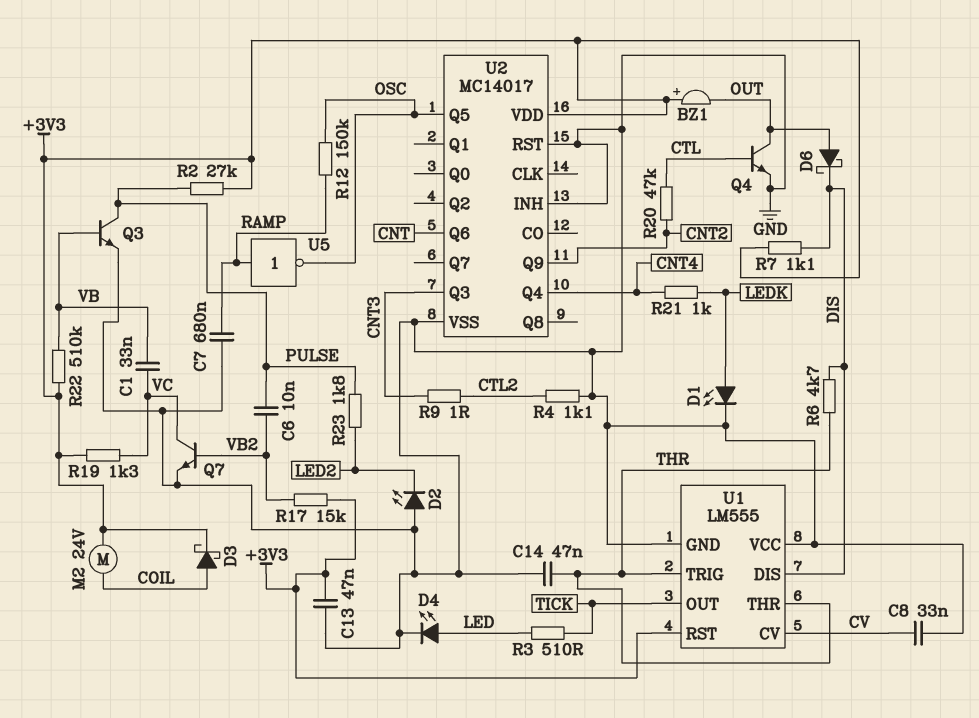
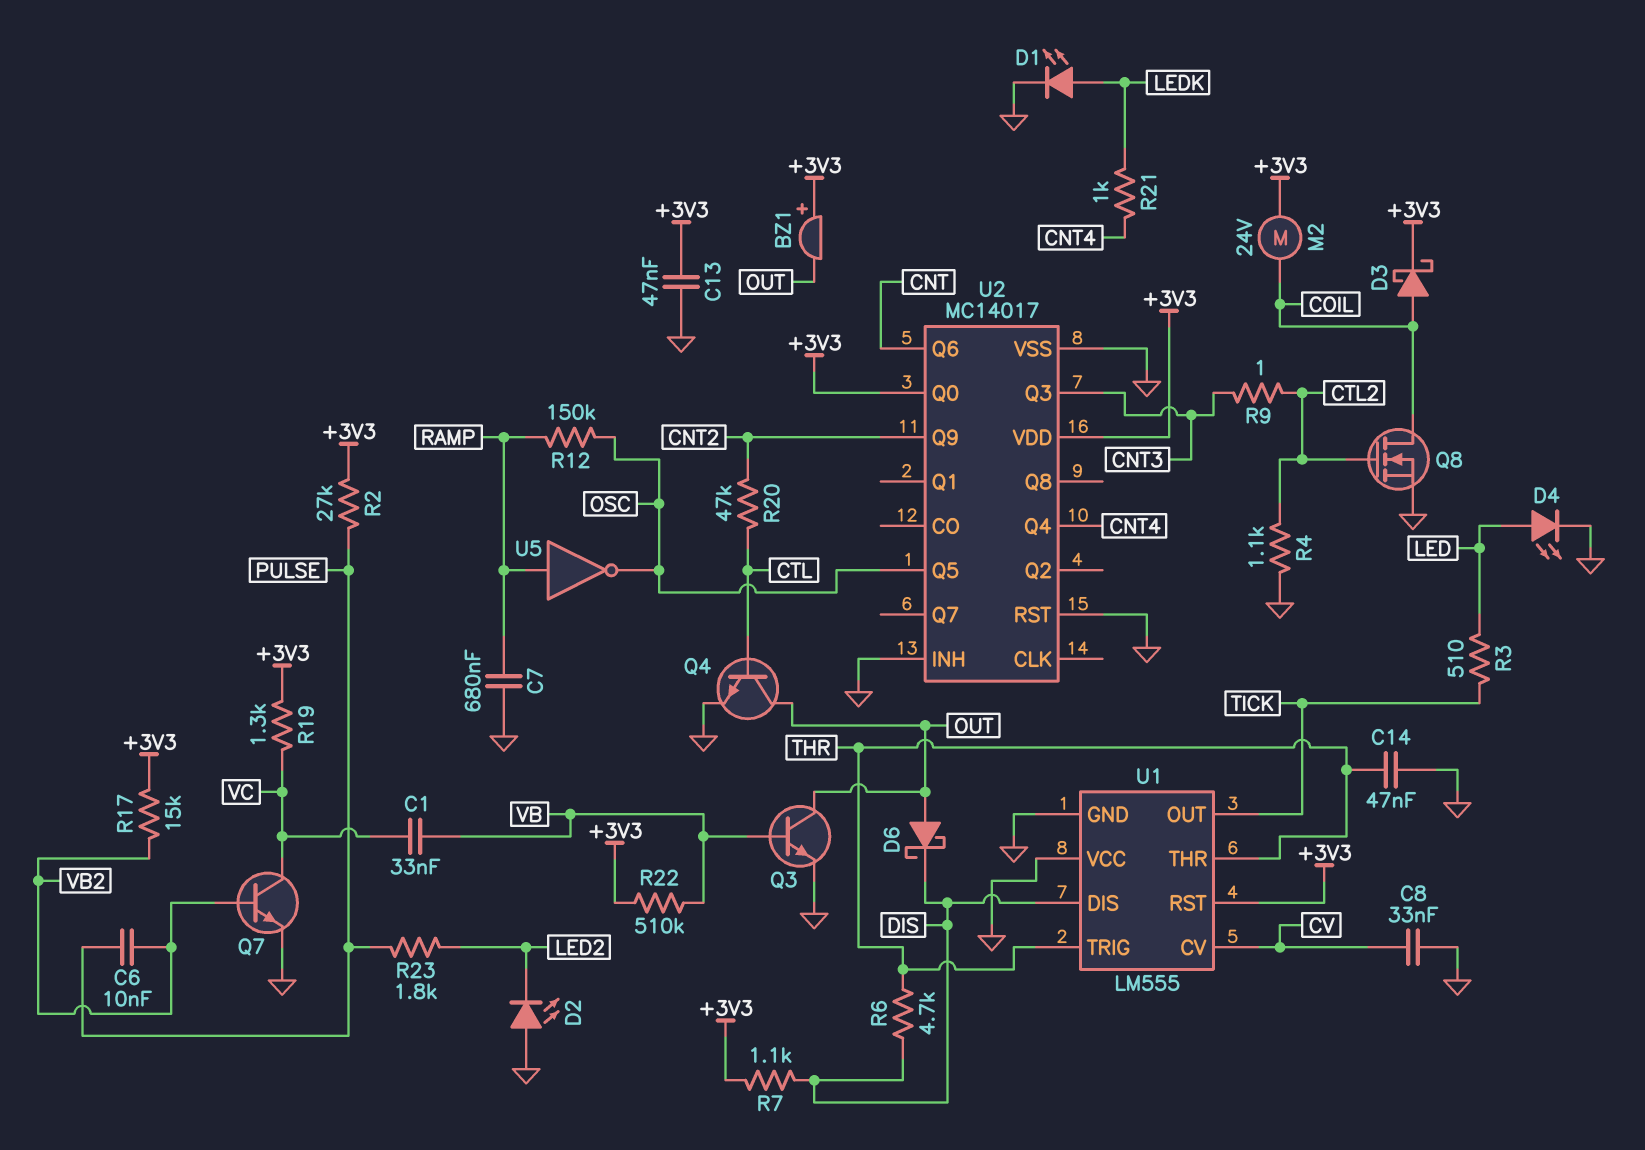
Q3: NPN (B VB, C PULSE, E GND) -> NPN (B VB, C OUT, E GND)
Q8: none -> NMOS (G CTL2, D COIL, S GND)
U2 pin Q0: none -> +3V3

